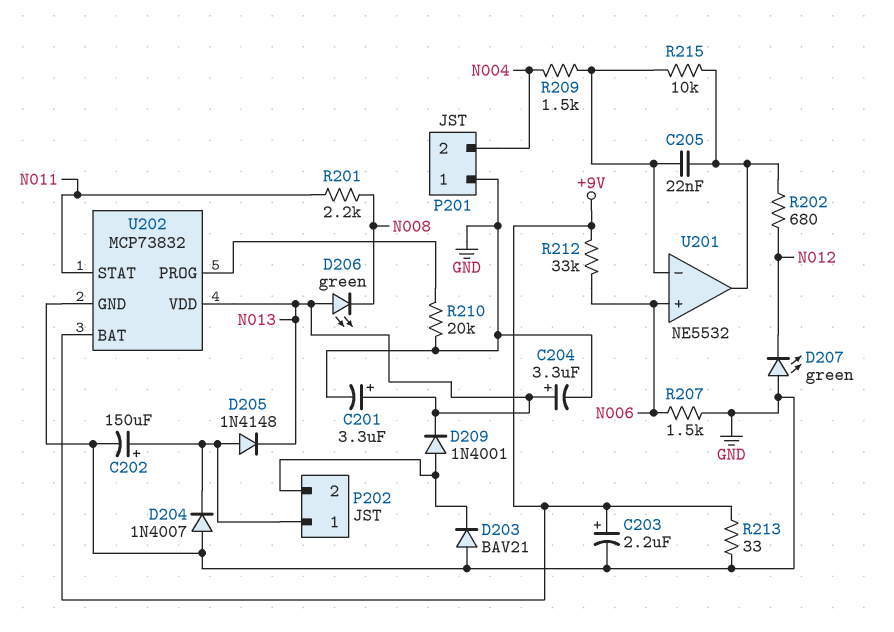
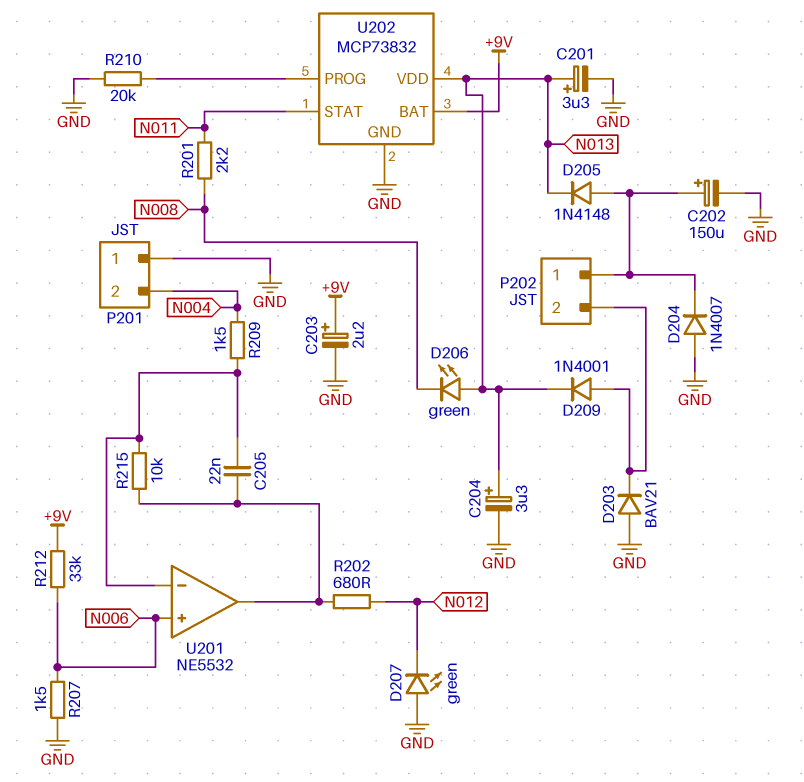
R213: 33 (+9V, GND) -> none

